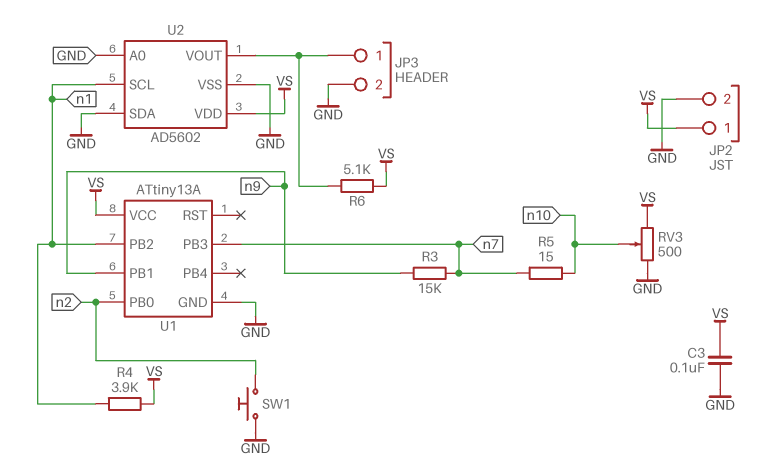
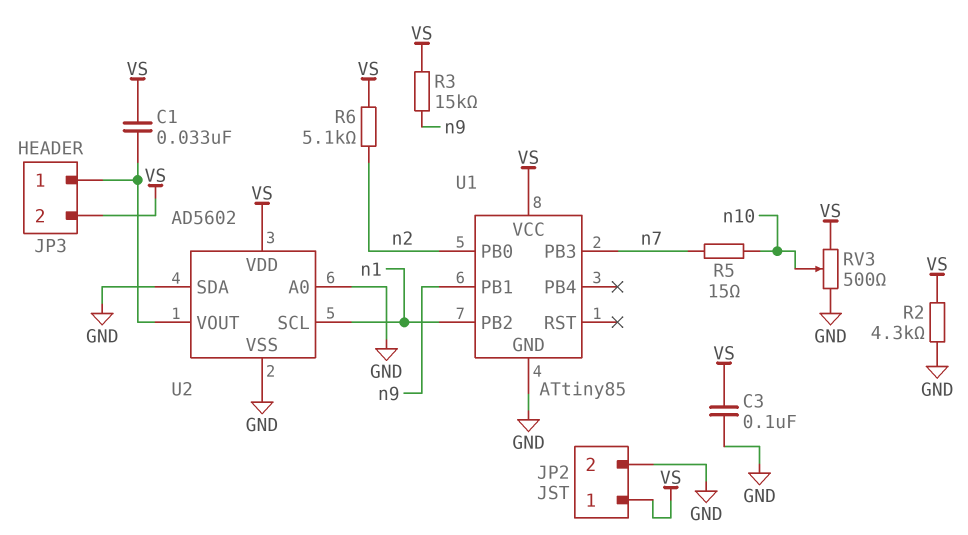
C1: none -> 33nF (JP3/1, VS)
JP3 pin 2: GND -> VS
R2: none -> 4.3k (GND, VS)
R3: 15k (n7, n9) -> 15k (VS, n9)
R4: 3.9k (VS, n1) -> none
R6: 5.1k (JP3/1, VS) -> 5.1k (VS, n2)
SW1: button (GND, n2) -> none
U1: ATtiny13A -> ATtiny85

